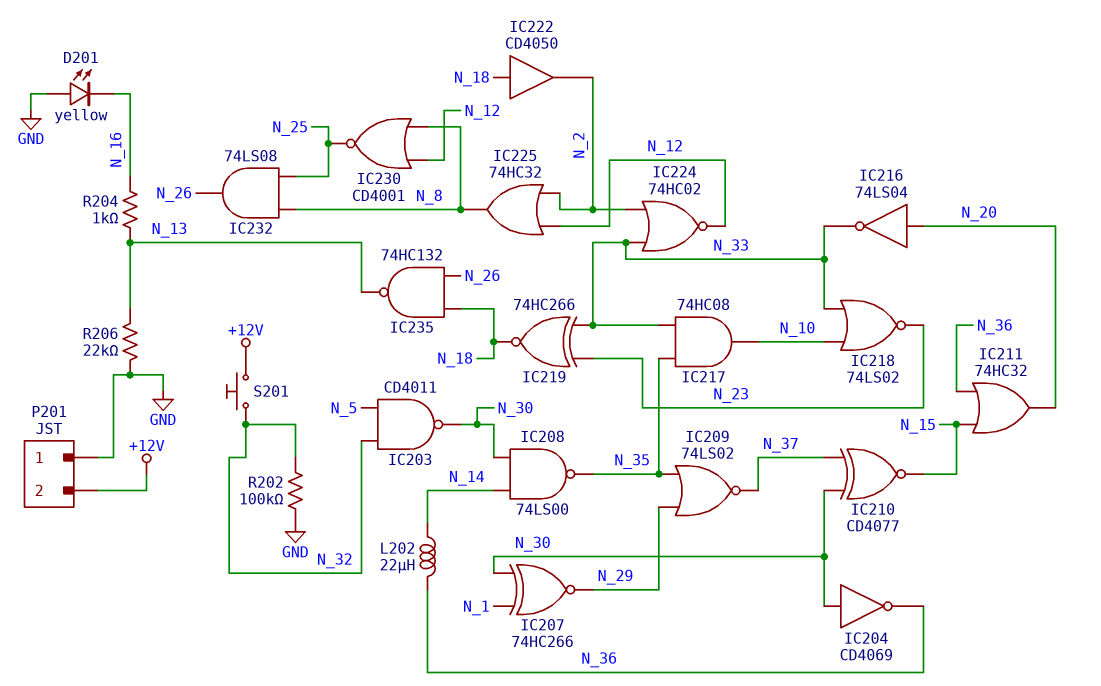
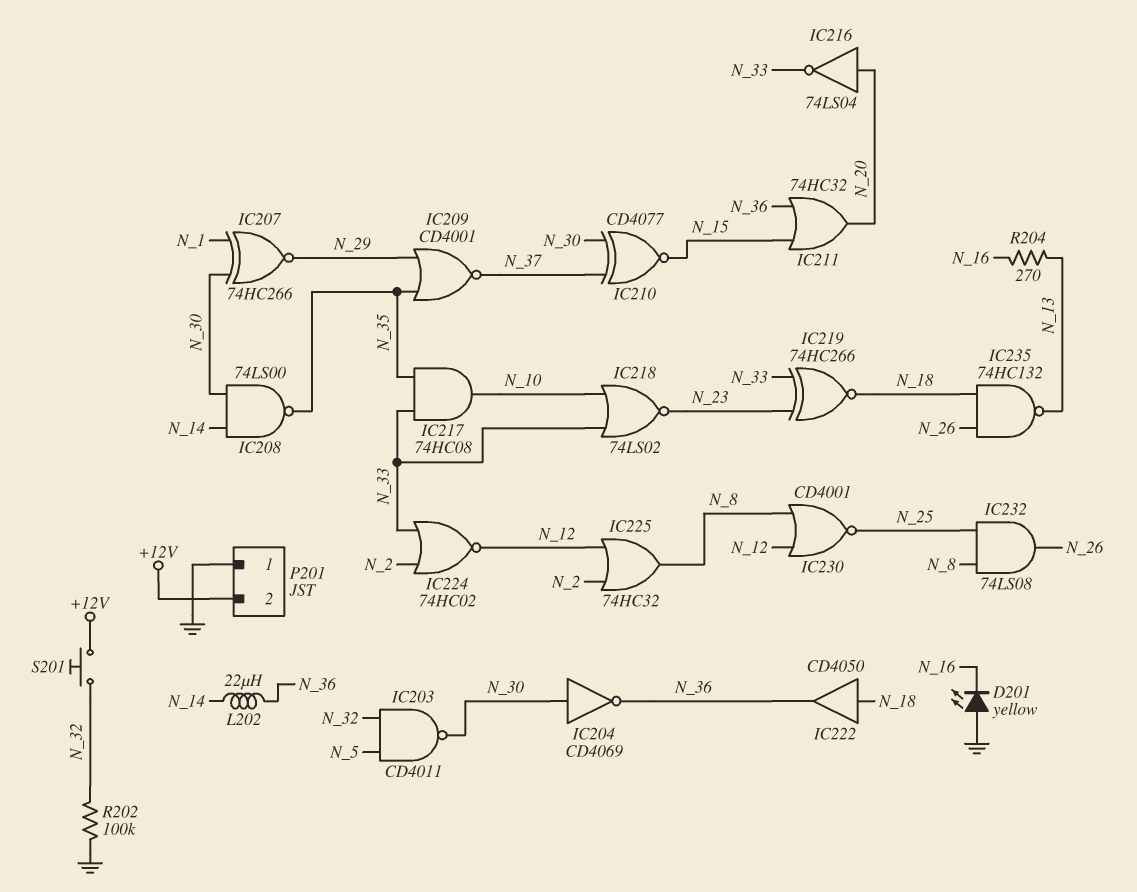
IC209: NOR 74LS02 (in N_29, in N_35, out N_37) -> NOR CD4001 (in N_29, in N_35, out N_37)
IC222: buffer CD4050 (in N_18, out N_2) -> buffer CD4050 (in N_18, out N_36)
R204: 1k (N_13, N_16) -> 270 (N_13, N_16)
R206: 22k (GND, N_13) -> none

